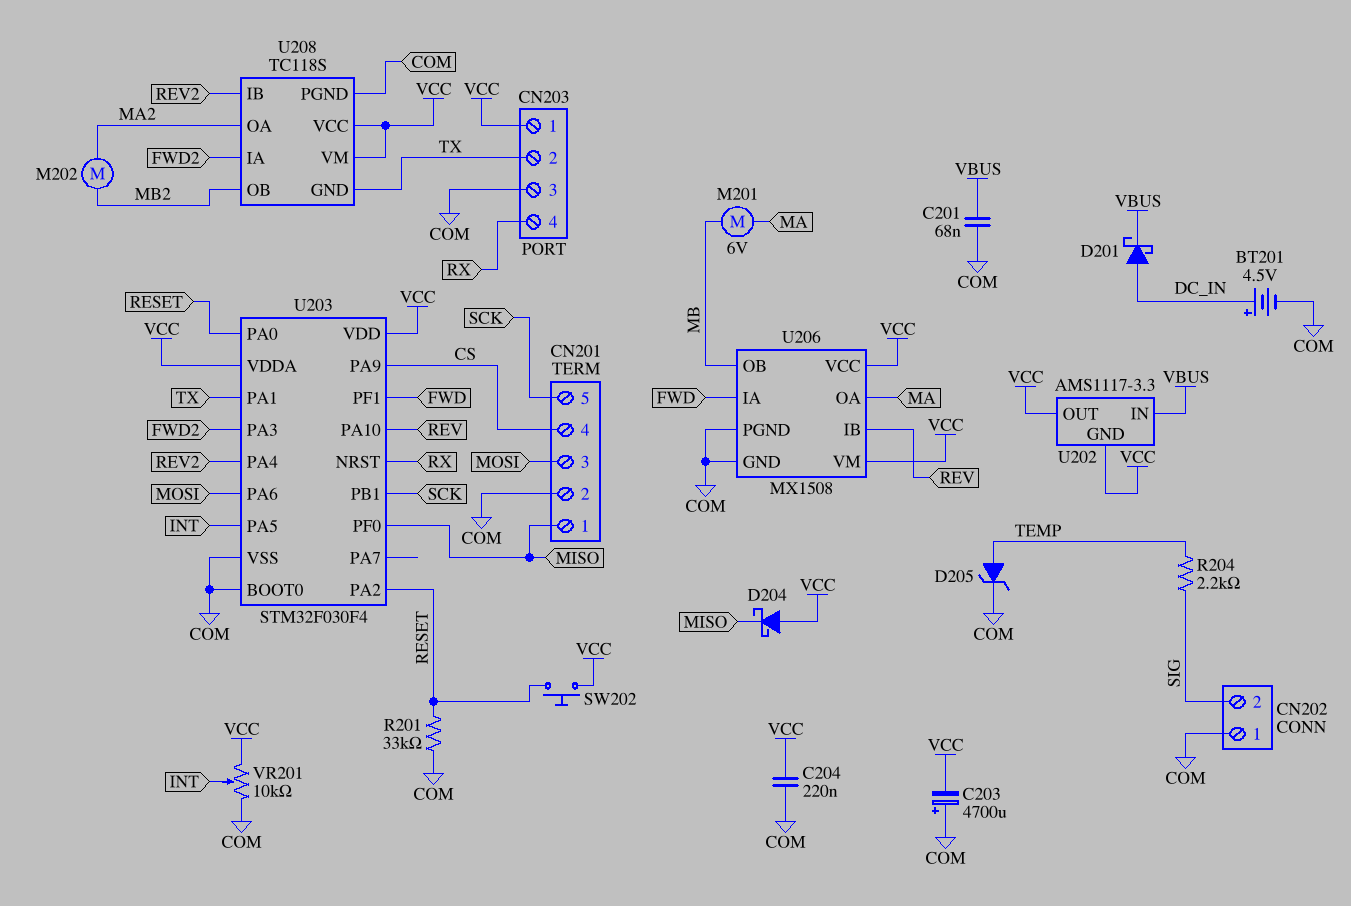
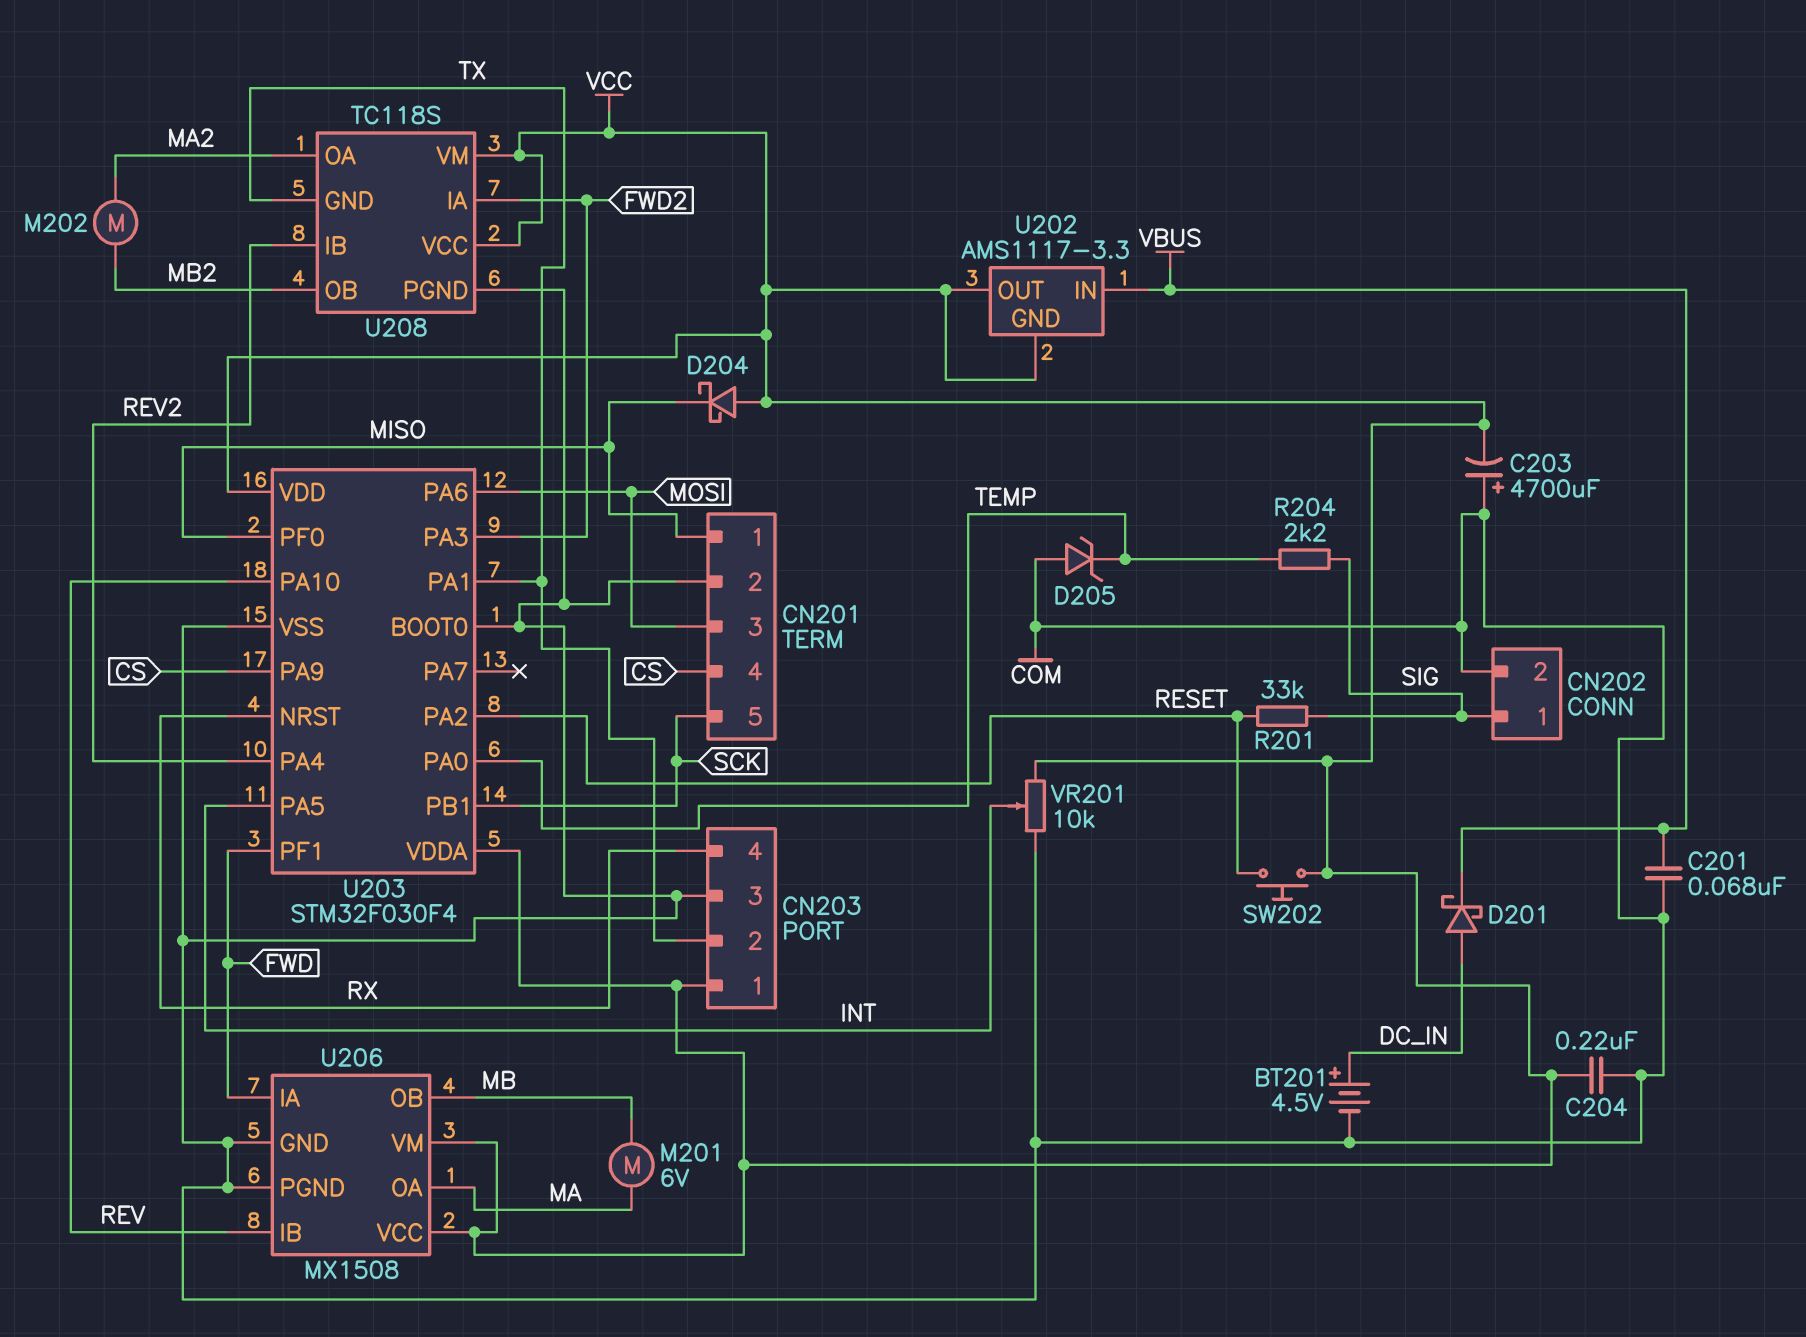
CN202 pin 1: COM -> SIG
CN202 pin 2: SIG -> COM
D205: zener (A TEMP, K COM) -> zener (A COM, K TEMP)
R201: 33k (COM, RESET) -> 33k (RESET, SIG)
U203 pin PA0: RESET -> TEMP

